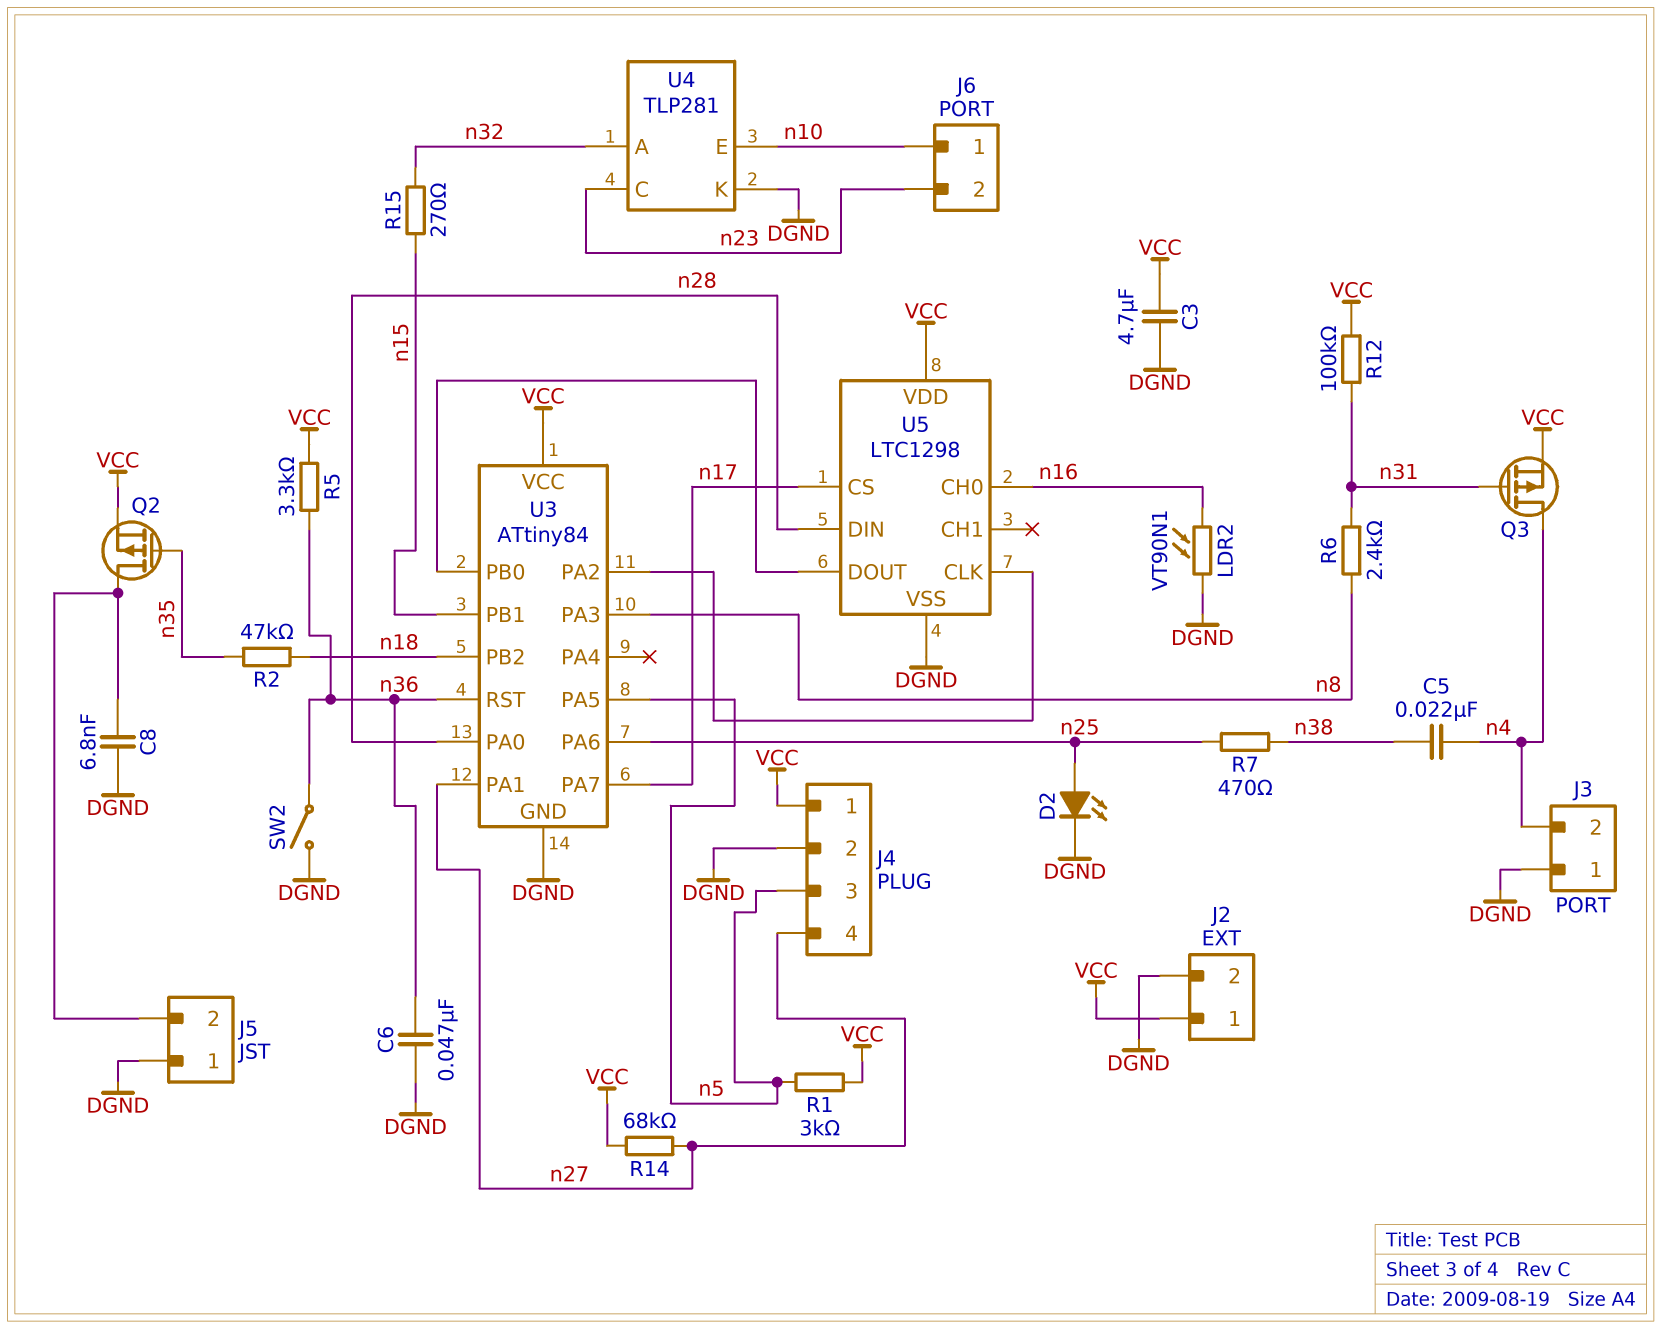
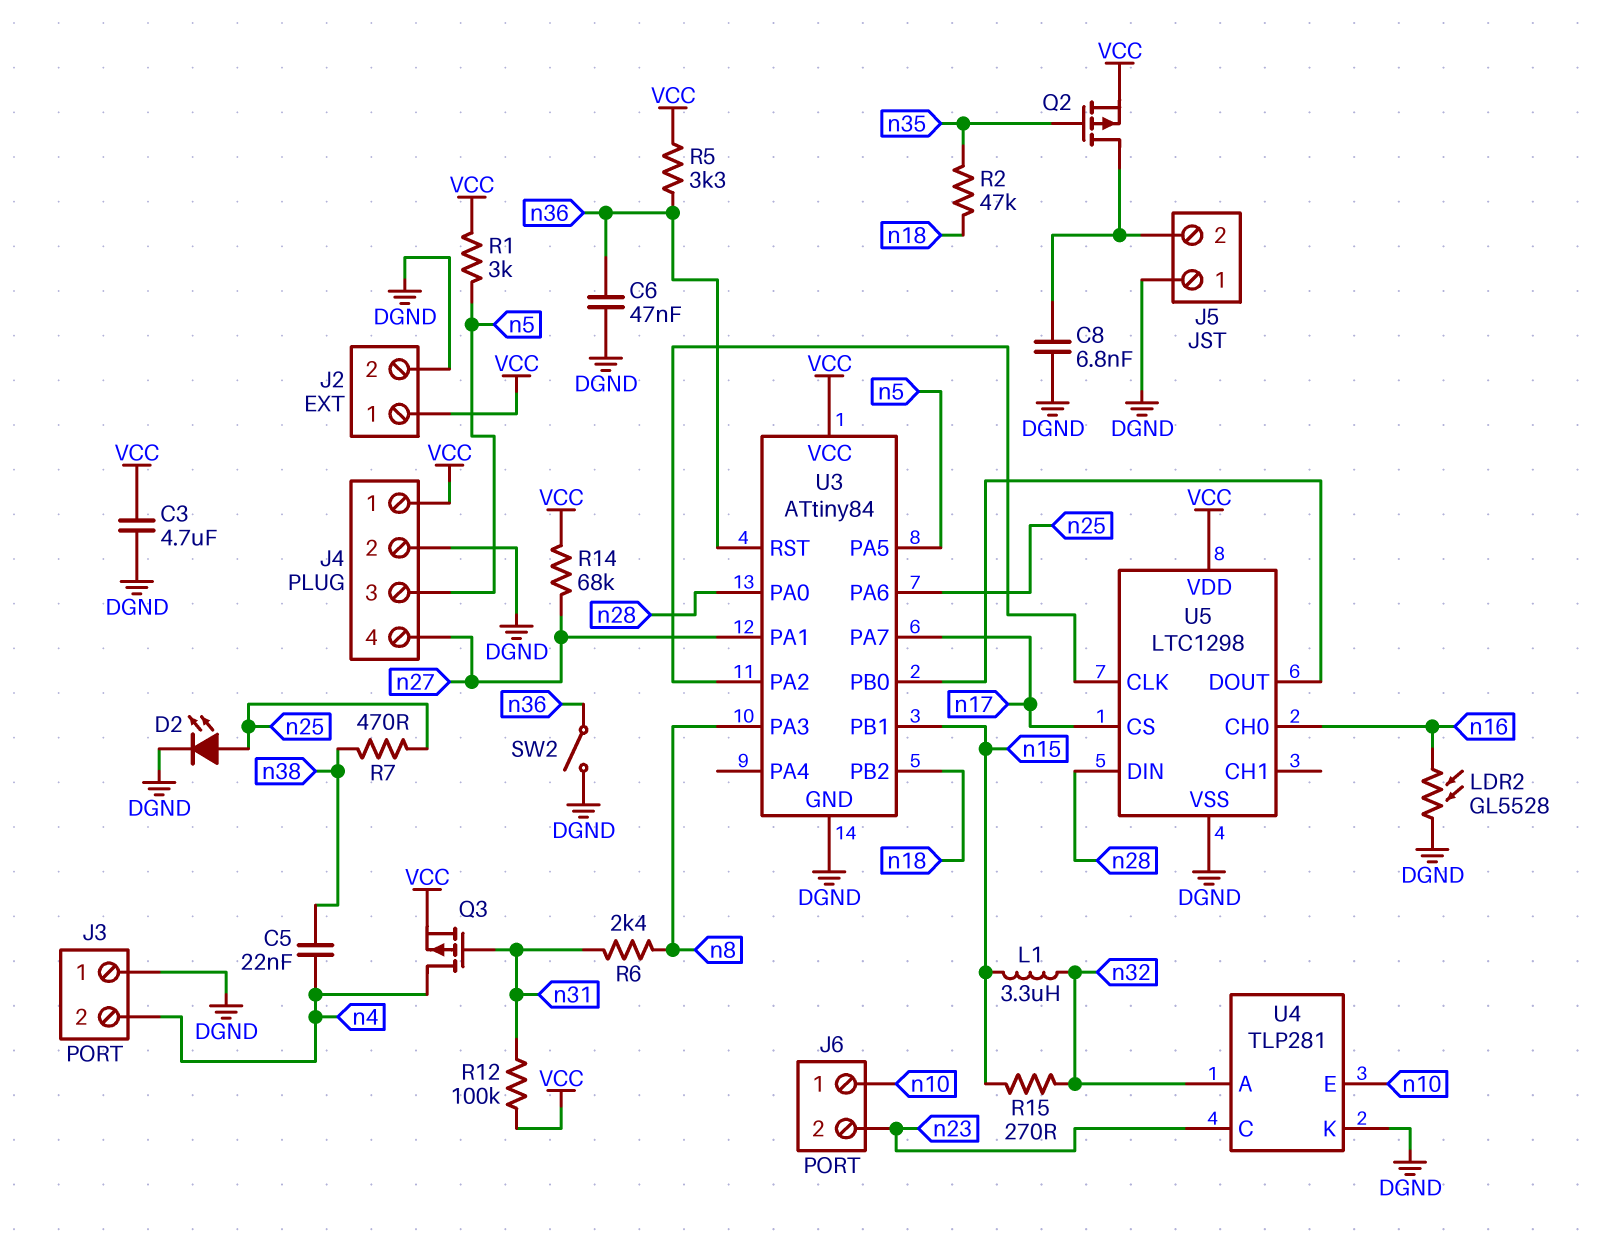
L1: none -> 3.3uH (n15, n32)
LDR2: VT90N1 (DGND, n16) -> GL5528 (DGND, n16)

